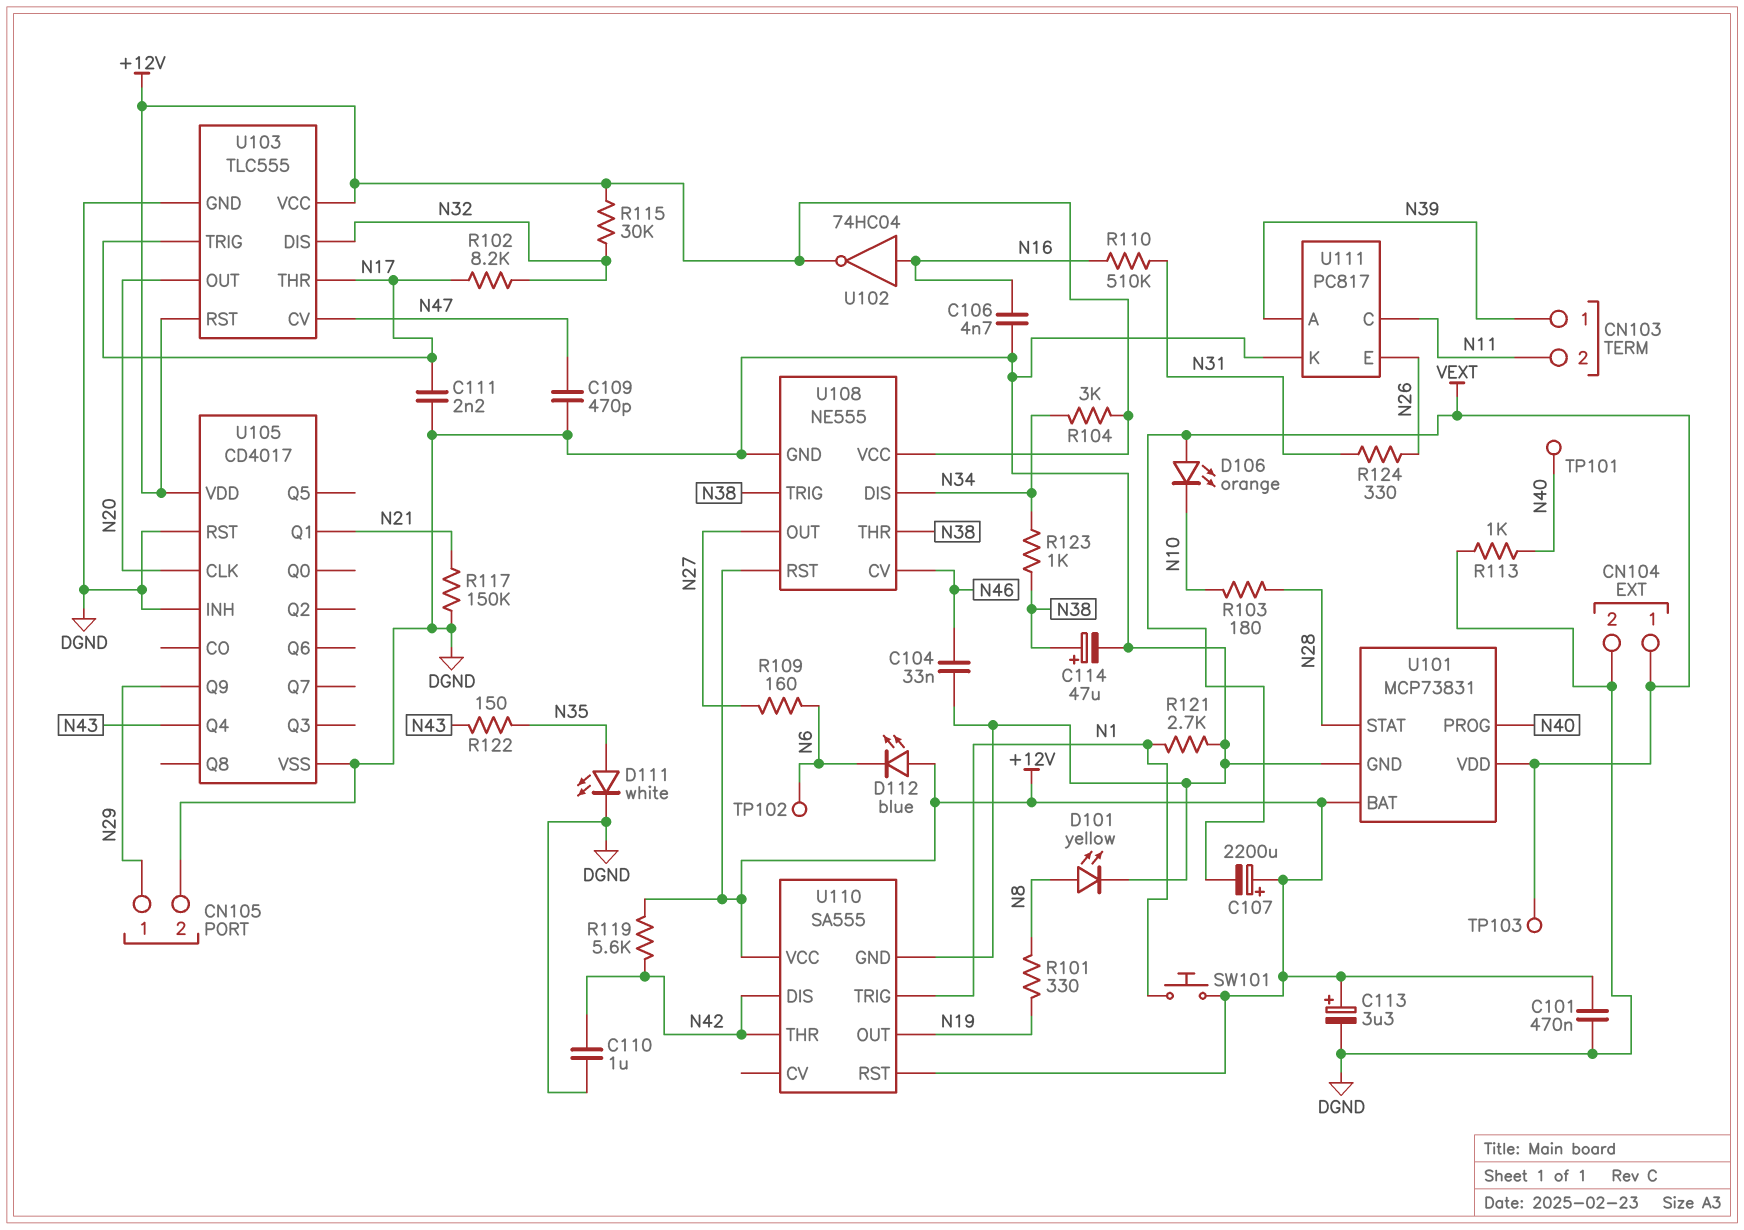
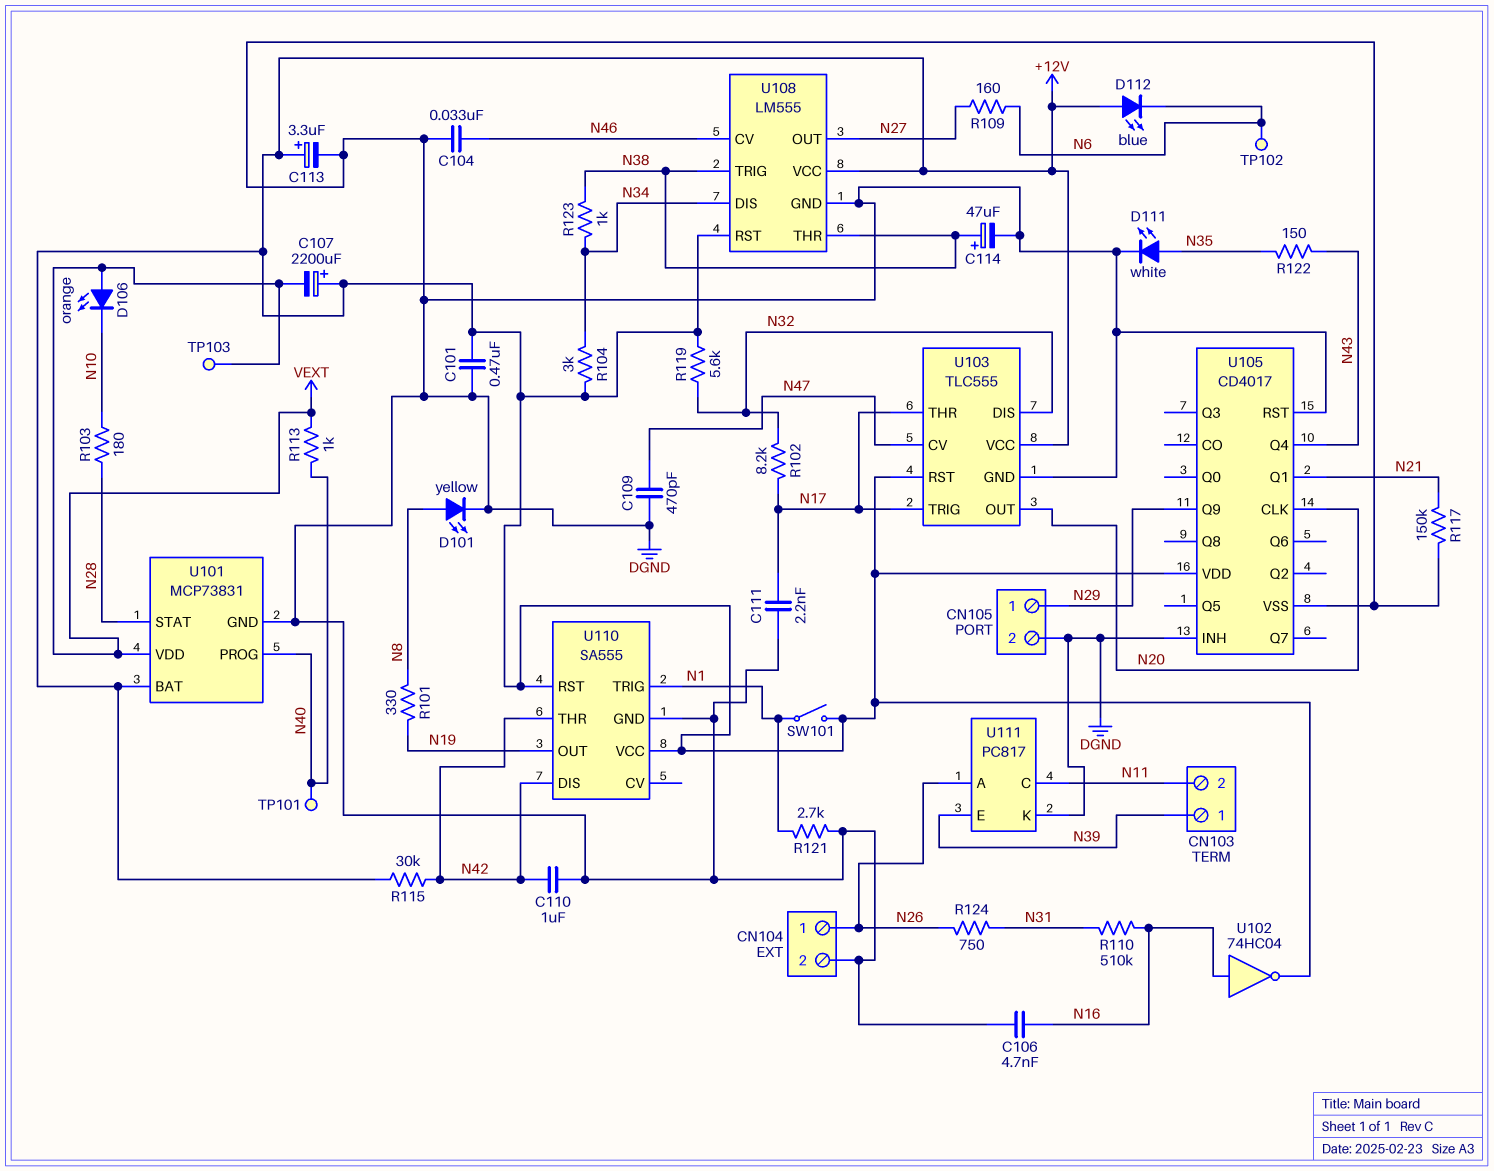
CN104 pin 1: VEXT -> N26
R113: 1k (DGND, N40) -> 1k (N40, VEXT)
R115: 30k (+12V, N32) -> 30k (+12V, N42)
R119: 5.6k (+12V, N42) -> 5.6k (+12V, N32)
R124: 330 (N26, N31) -> 750 (N26, N31)
SW101: button (+12V, N1) -> switch (+12V, N1)
U108: NE555 -> LM555
U111 pin A: N39 -> N26
U111 pin E: N26 -> N39

